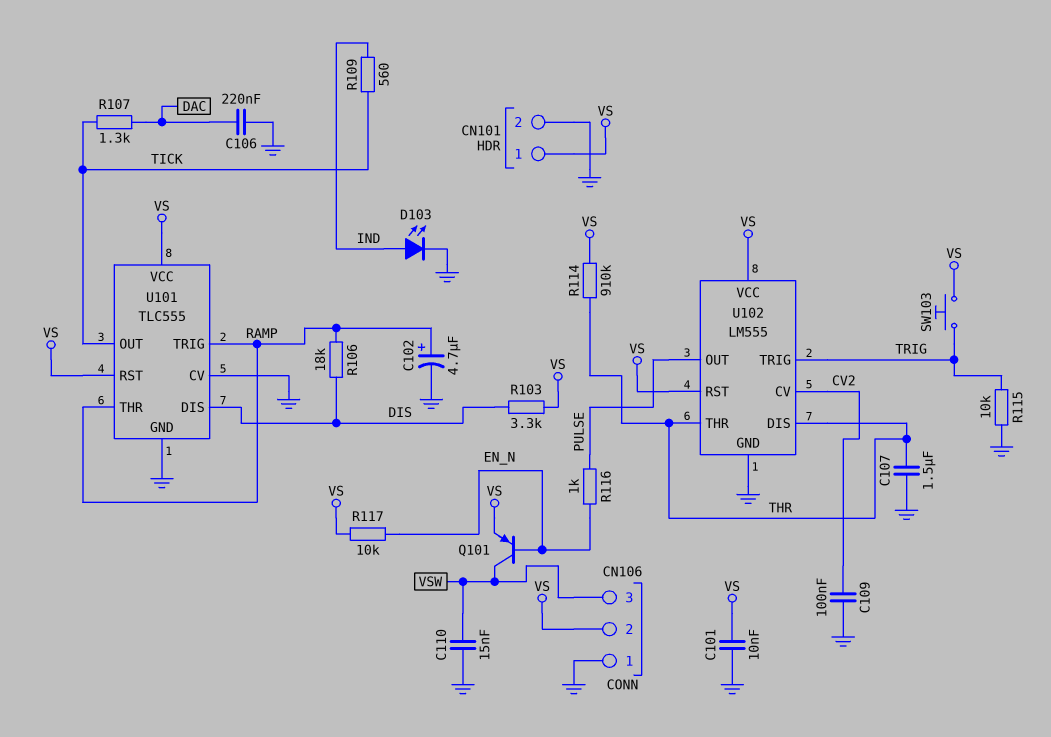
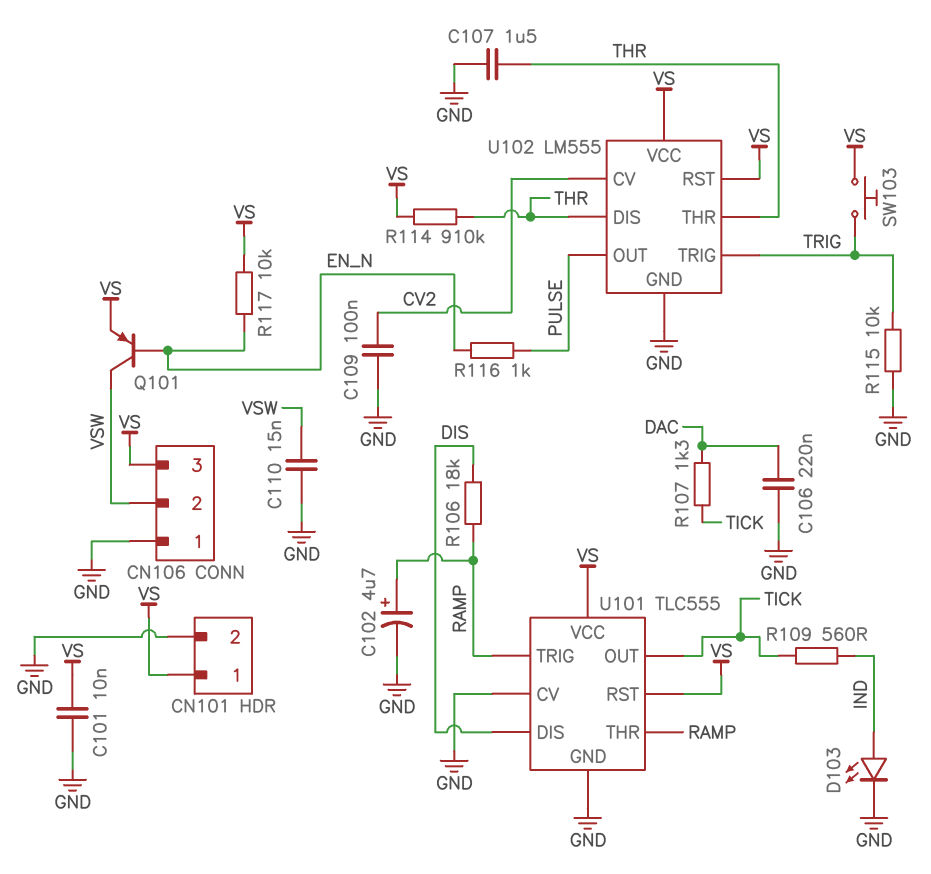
CN106 pin 2: VS -> VSW
CN106 pin 3: VSW -> VS
R103: 3.3k (DIS, VS) -> none

